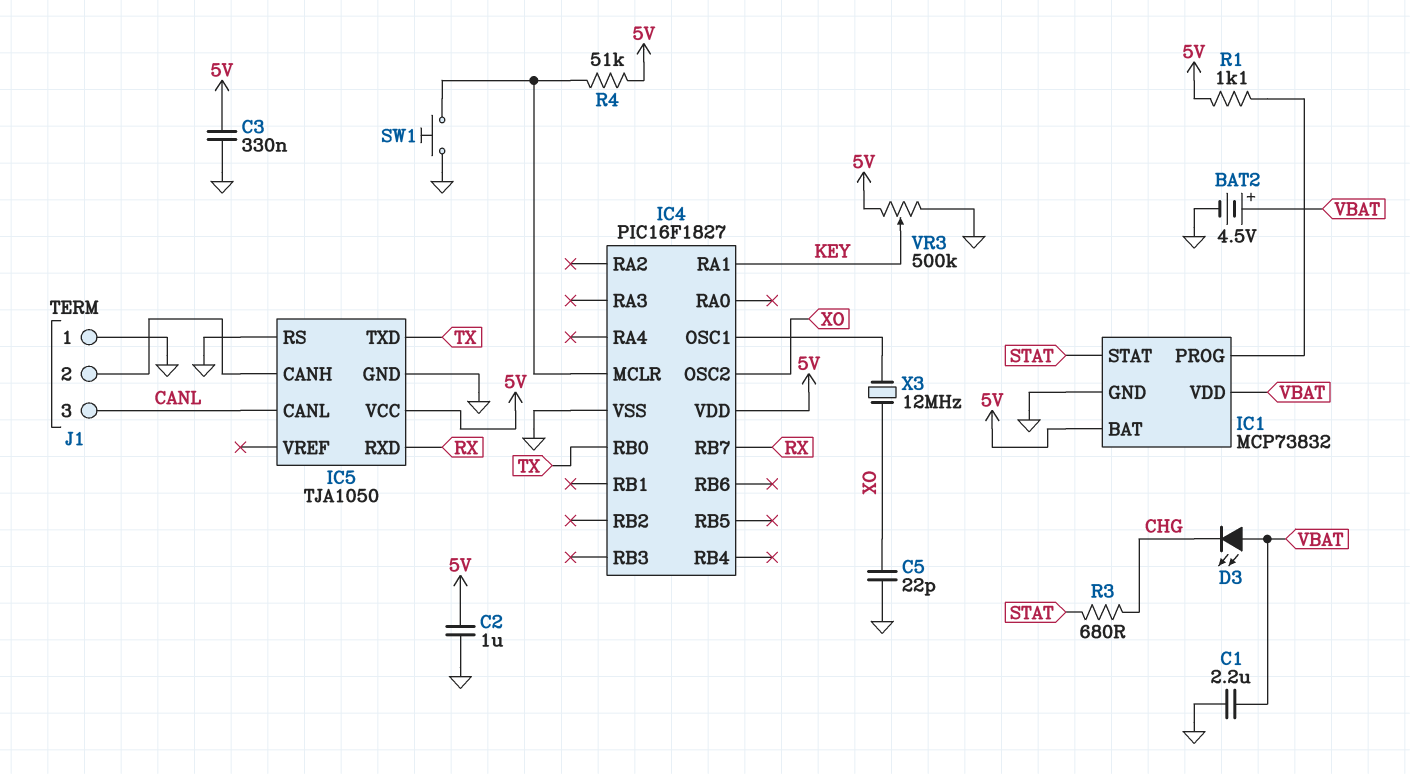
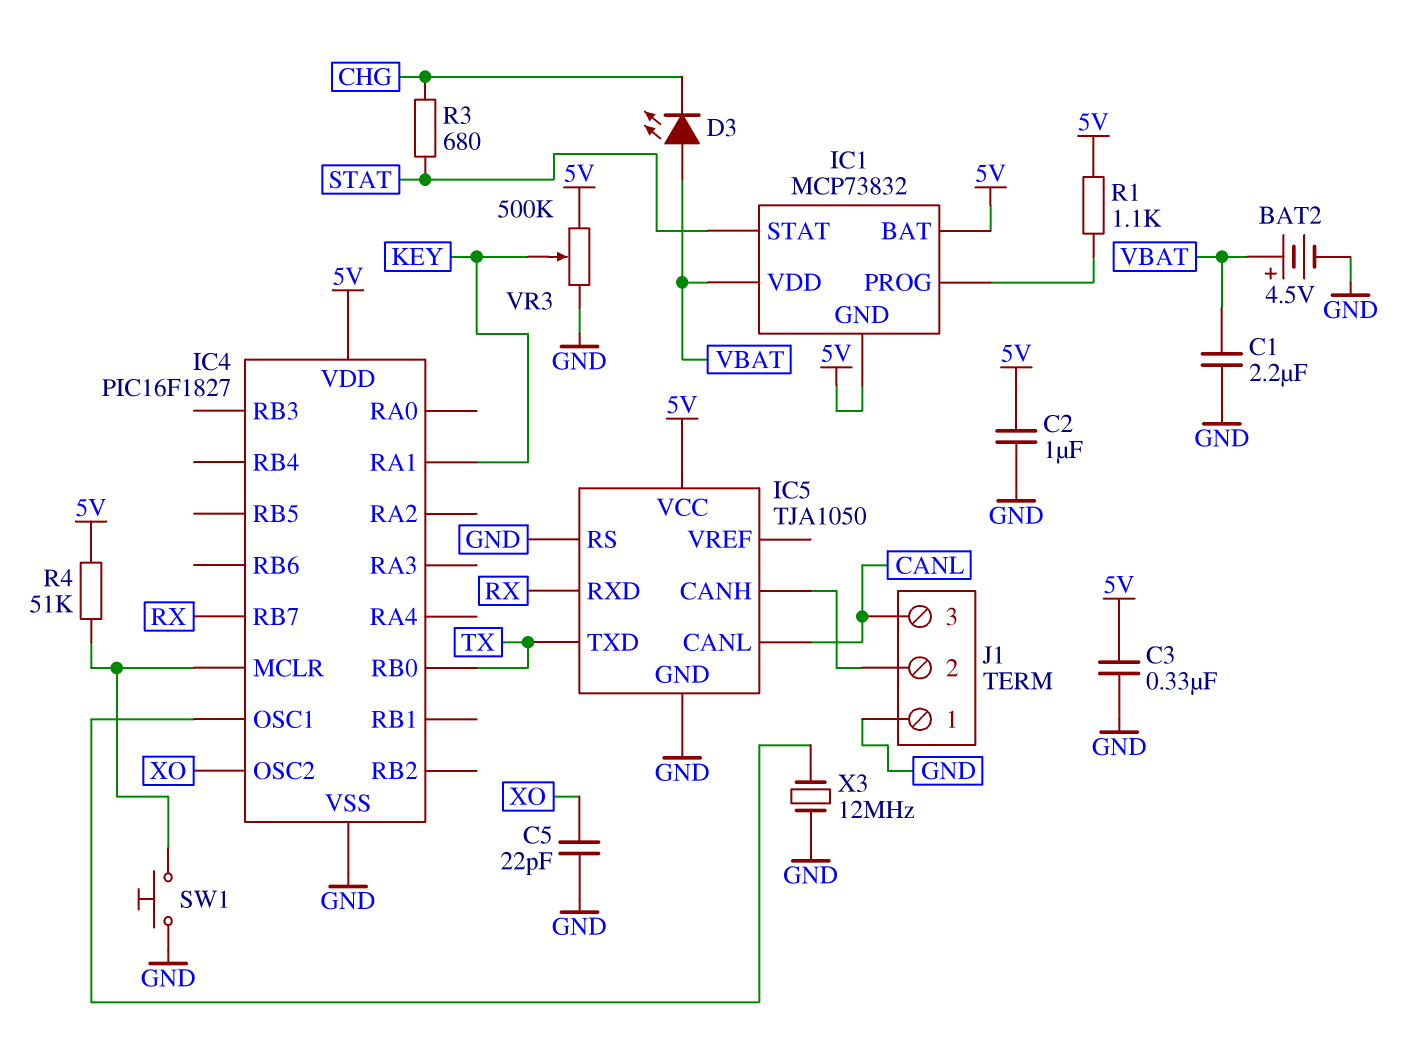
IC1 pin GND: GND -> 5V
X3: 12MHz (IC4/OSC1, XO) -> 12MHz (GND, IC4/OSC1)

